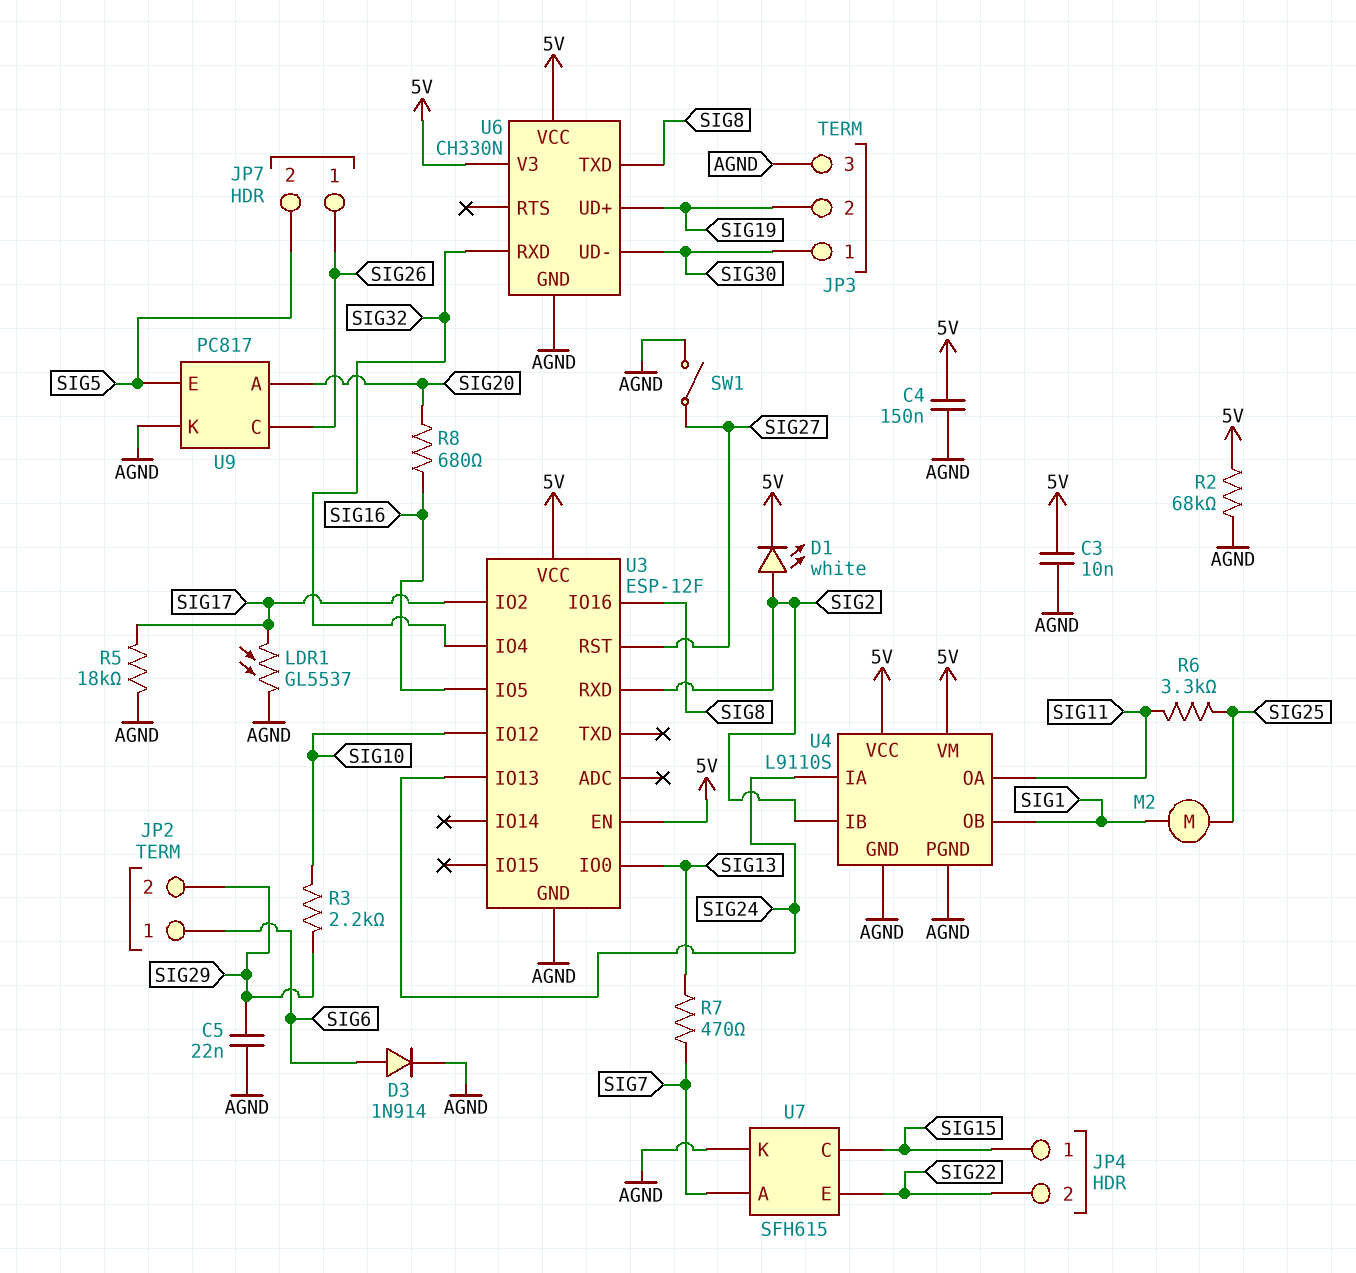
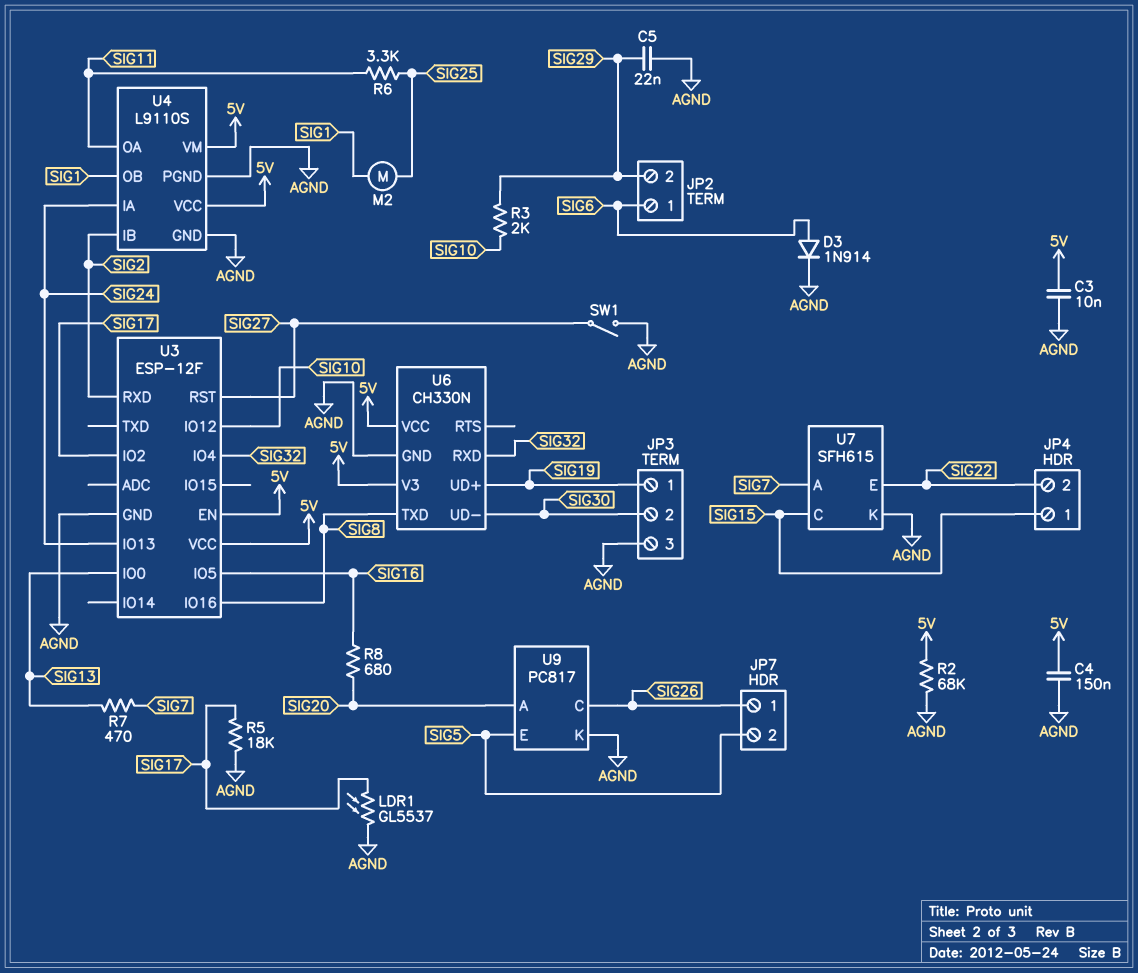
D1: LED white (A SIG2, K 5V) -> none
JP3 pin 1: SIG30 -> SIG19
JP3 pin 2: SIG19 -> SIG30
R3: 2.2k (SIG10, SIG29) -> 2k (SIG10, SIG29)

